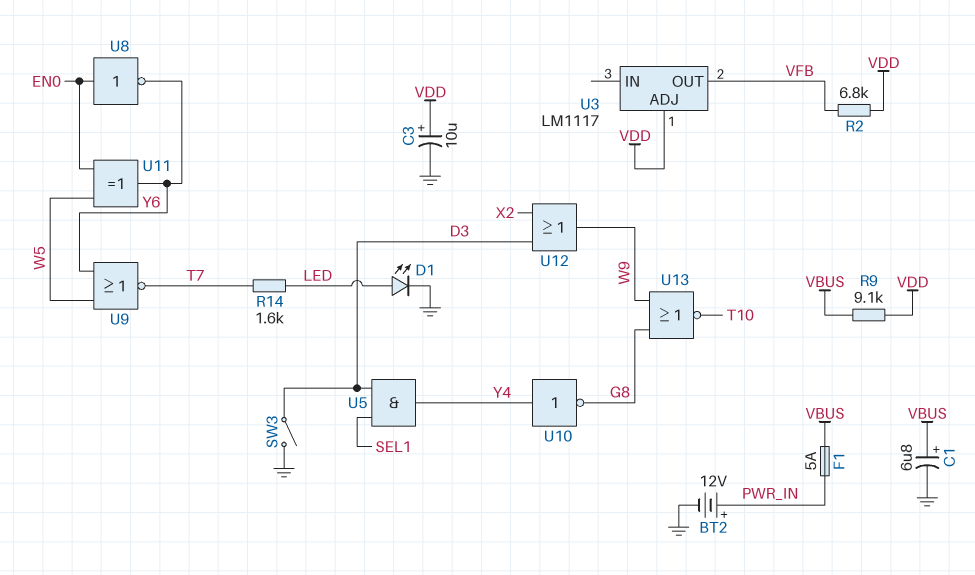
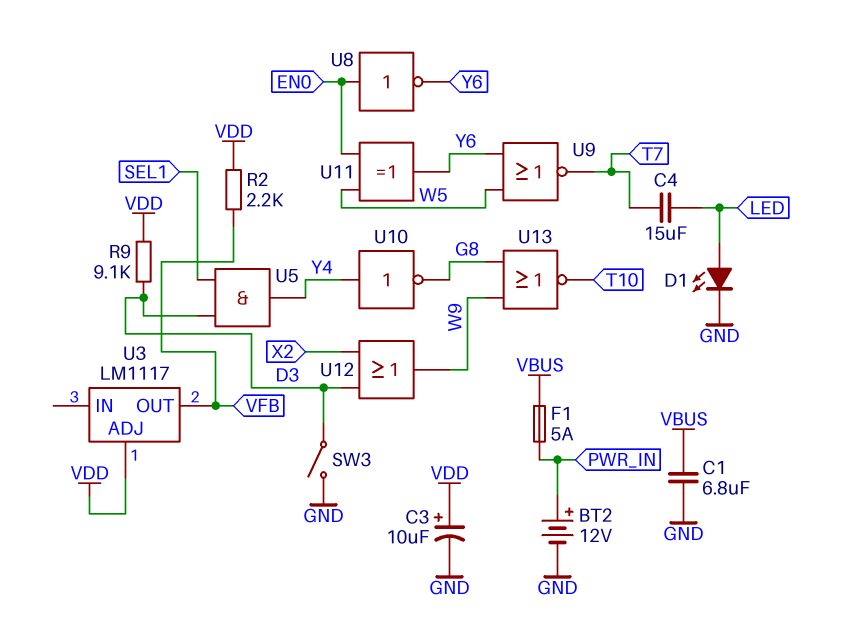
C1: 6.8uF (plus VBUS, minus GND) -> 6.8uF (GND, VBUS)
C4: none -> 15uF (LED, T7)
R2: 6.8k (VDD, VFB) -> 2.2k (VDD, VFB)
R9: 9.1k (VBUS, VDD) -> 9.1k (D3, VDD)
R14: 1.6k (LED, T7) -> none

